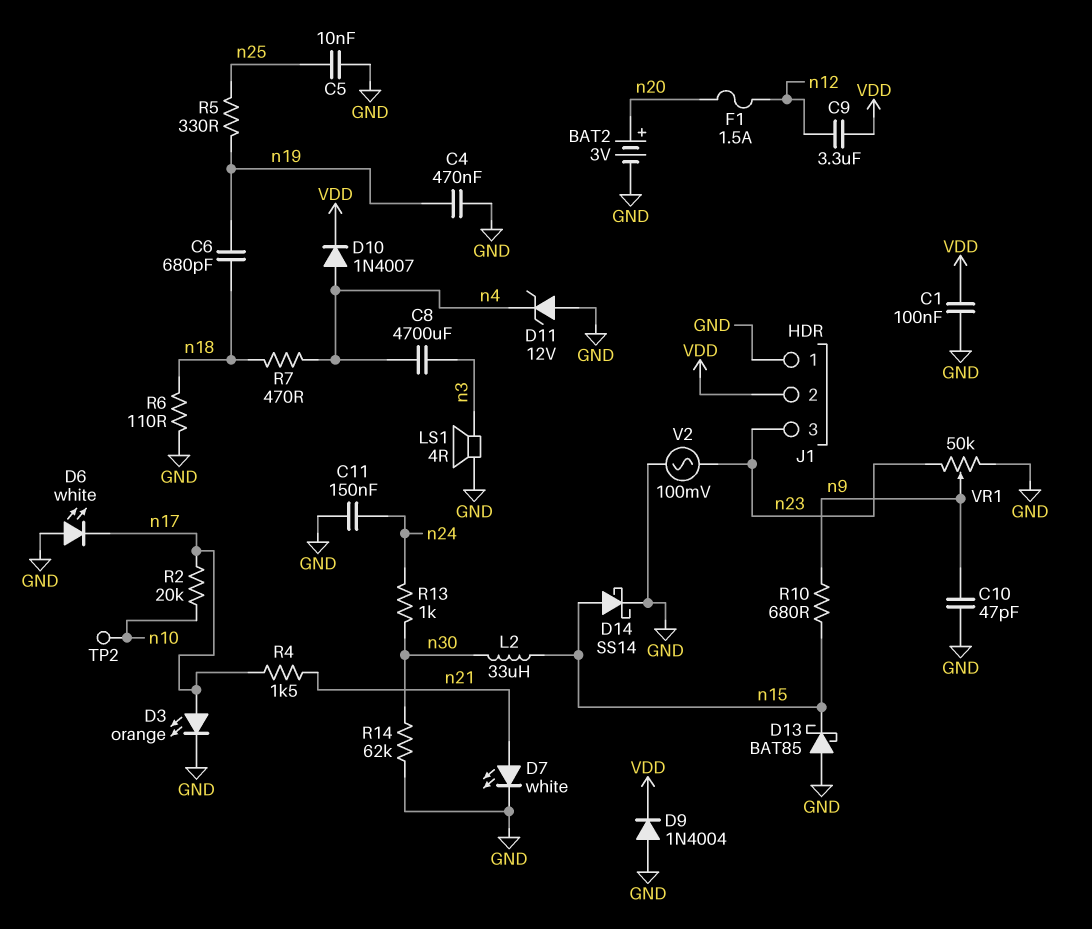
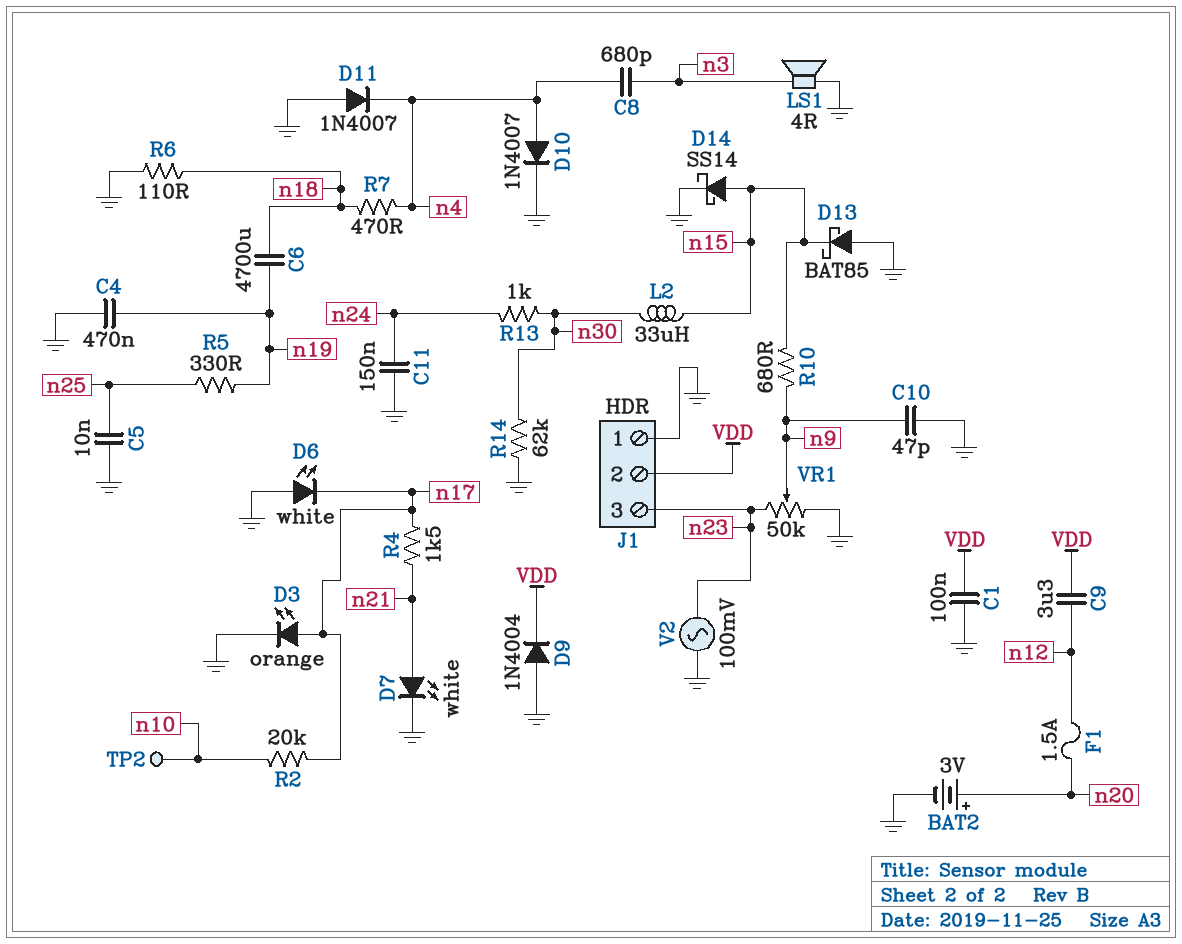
C6: 680pF (n18, n19) -> 4700uF (n18, n19)
C8: 4700uF (n3, n4) -> 680pF (n3, n4)
D10: diode 1N4007 (A n4, K VDD) -> diode 1N4007 (A n4, K GND)
D11: zener 12V (A GND, K n4) -> diode 1N4007 (A GND, K n4)

